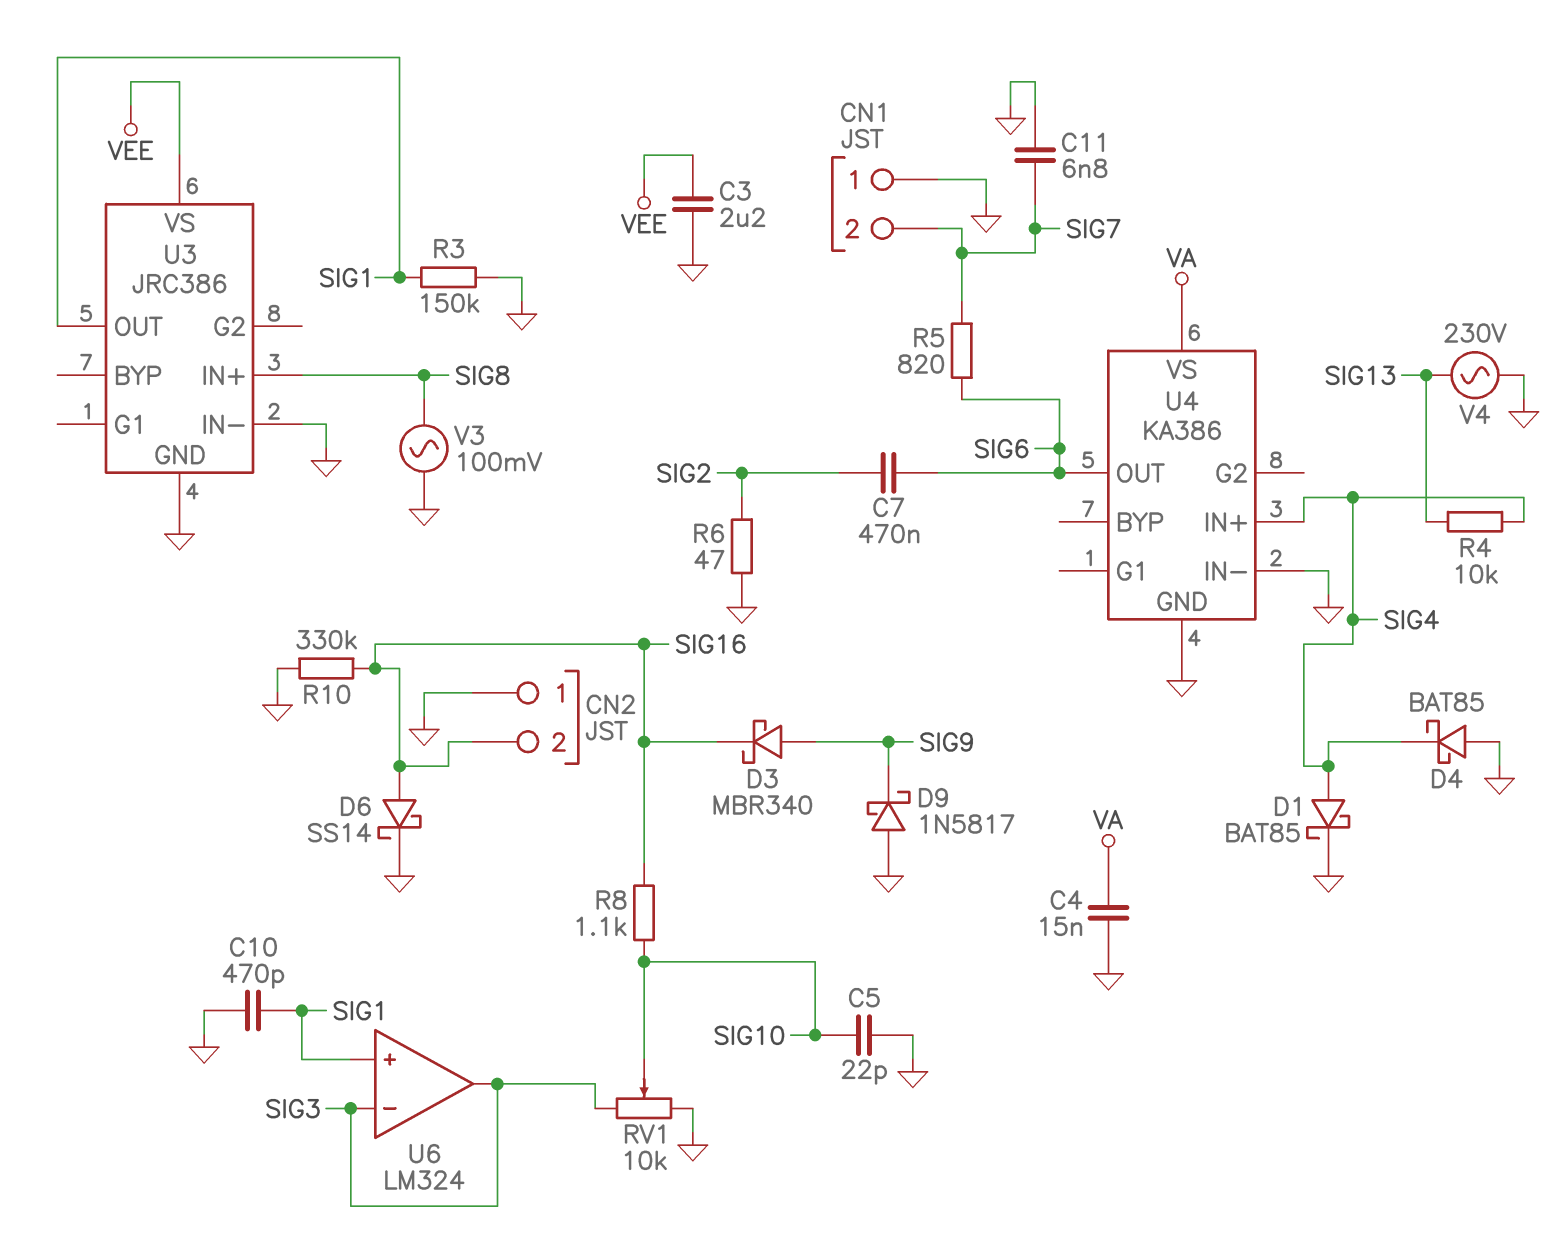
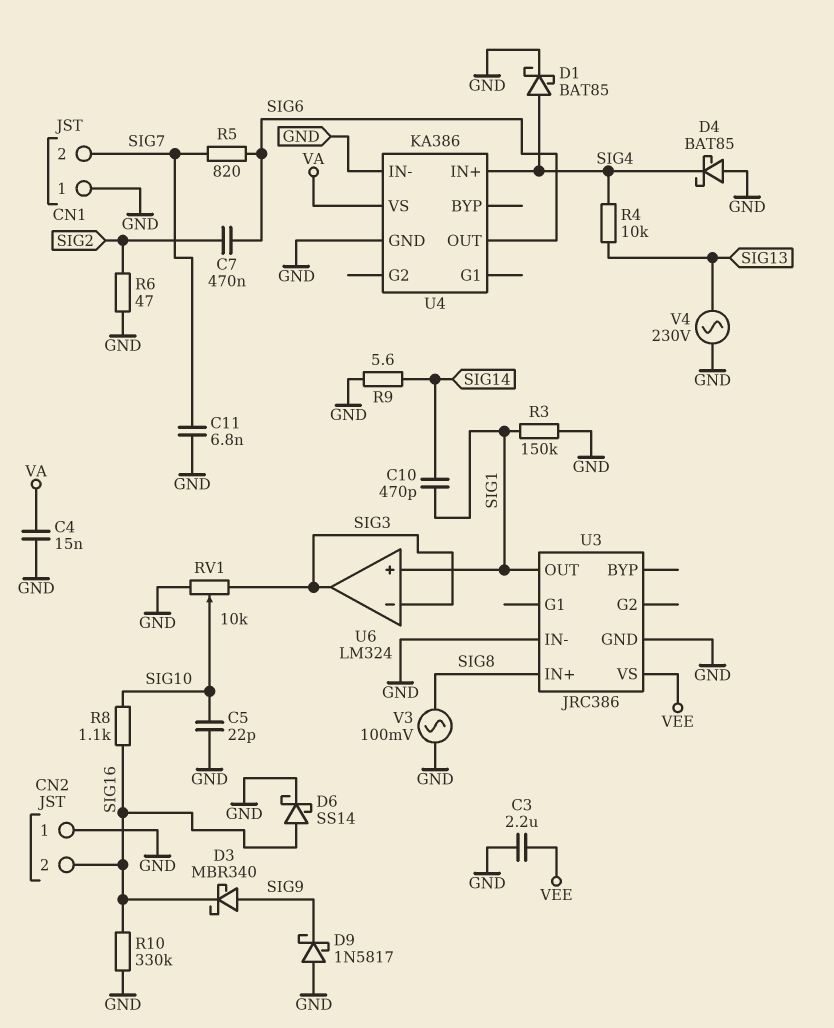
C10: 470pF (GND, SIG1) -> 470pF (SIG1, SIG14)
R9: none -> 5.6 (GND, SIG14)

